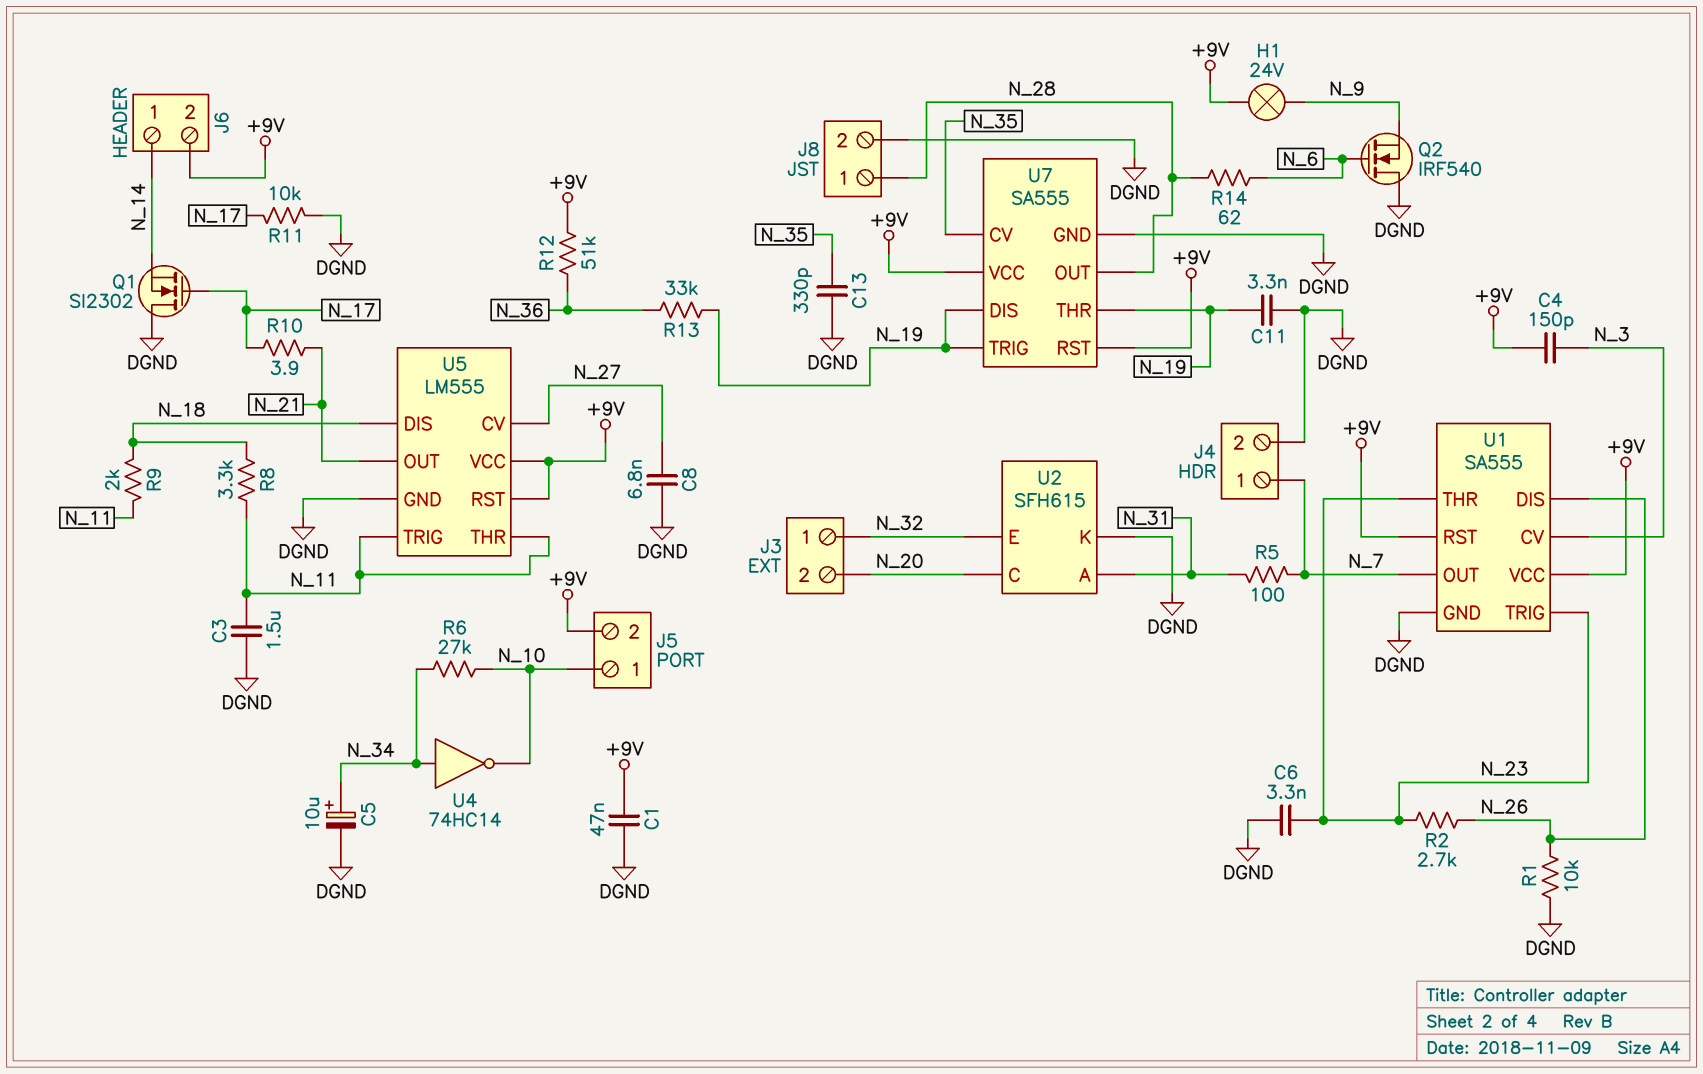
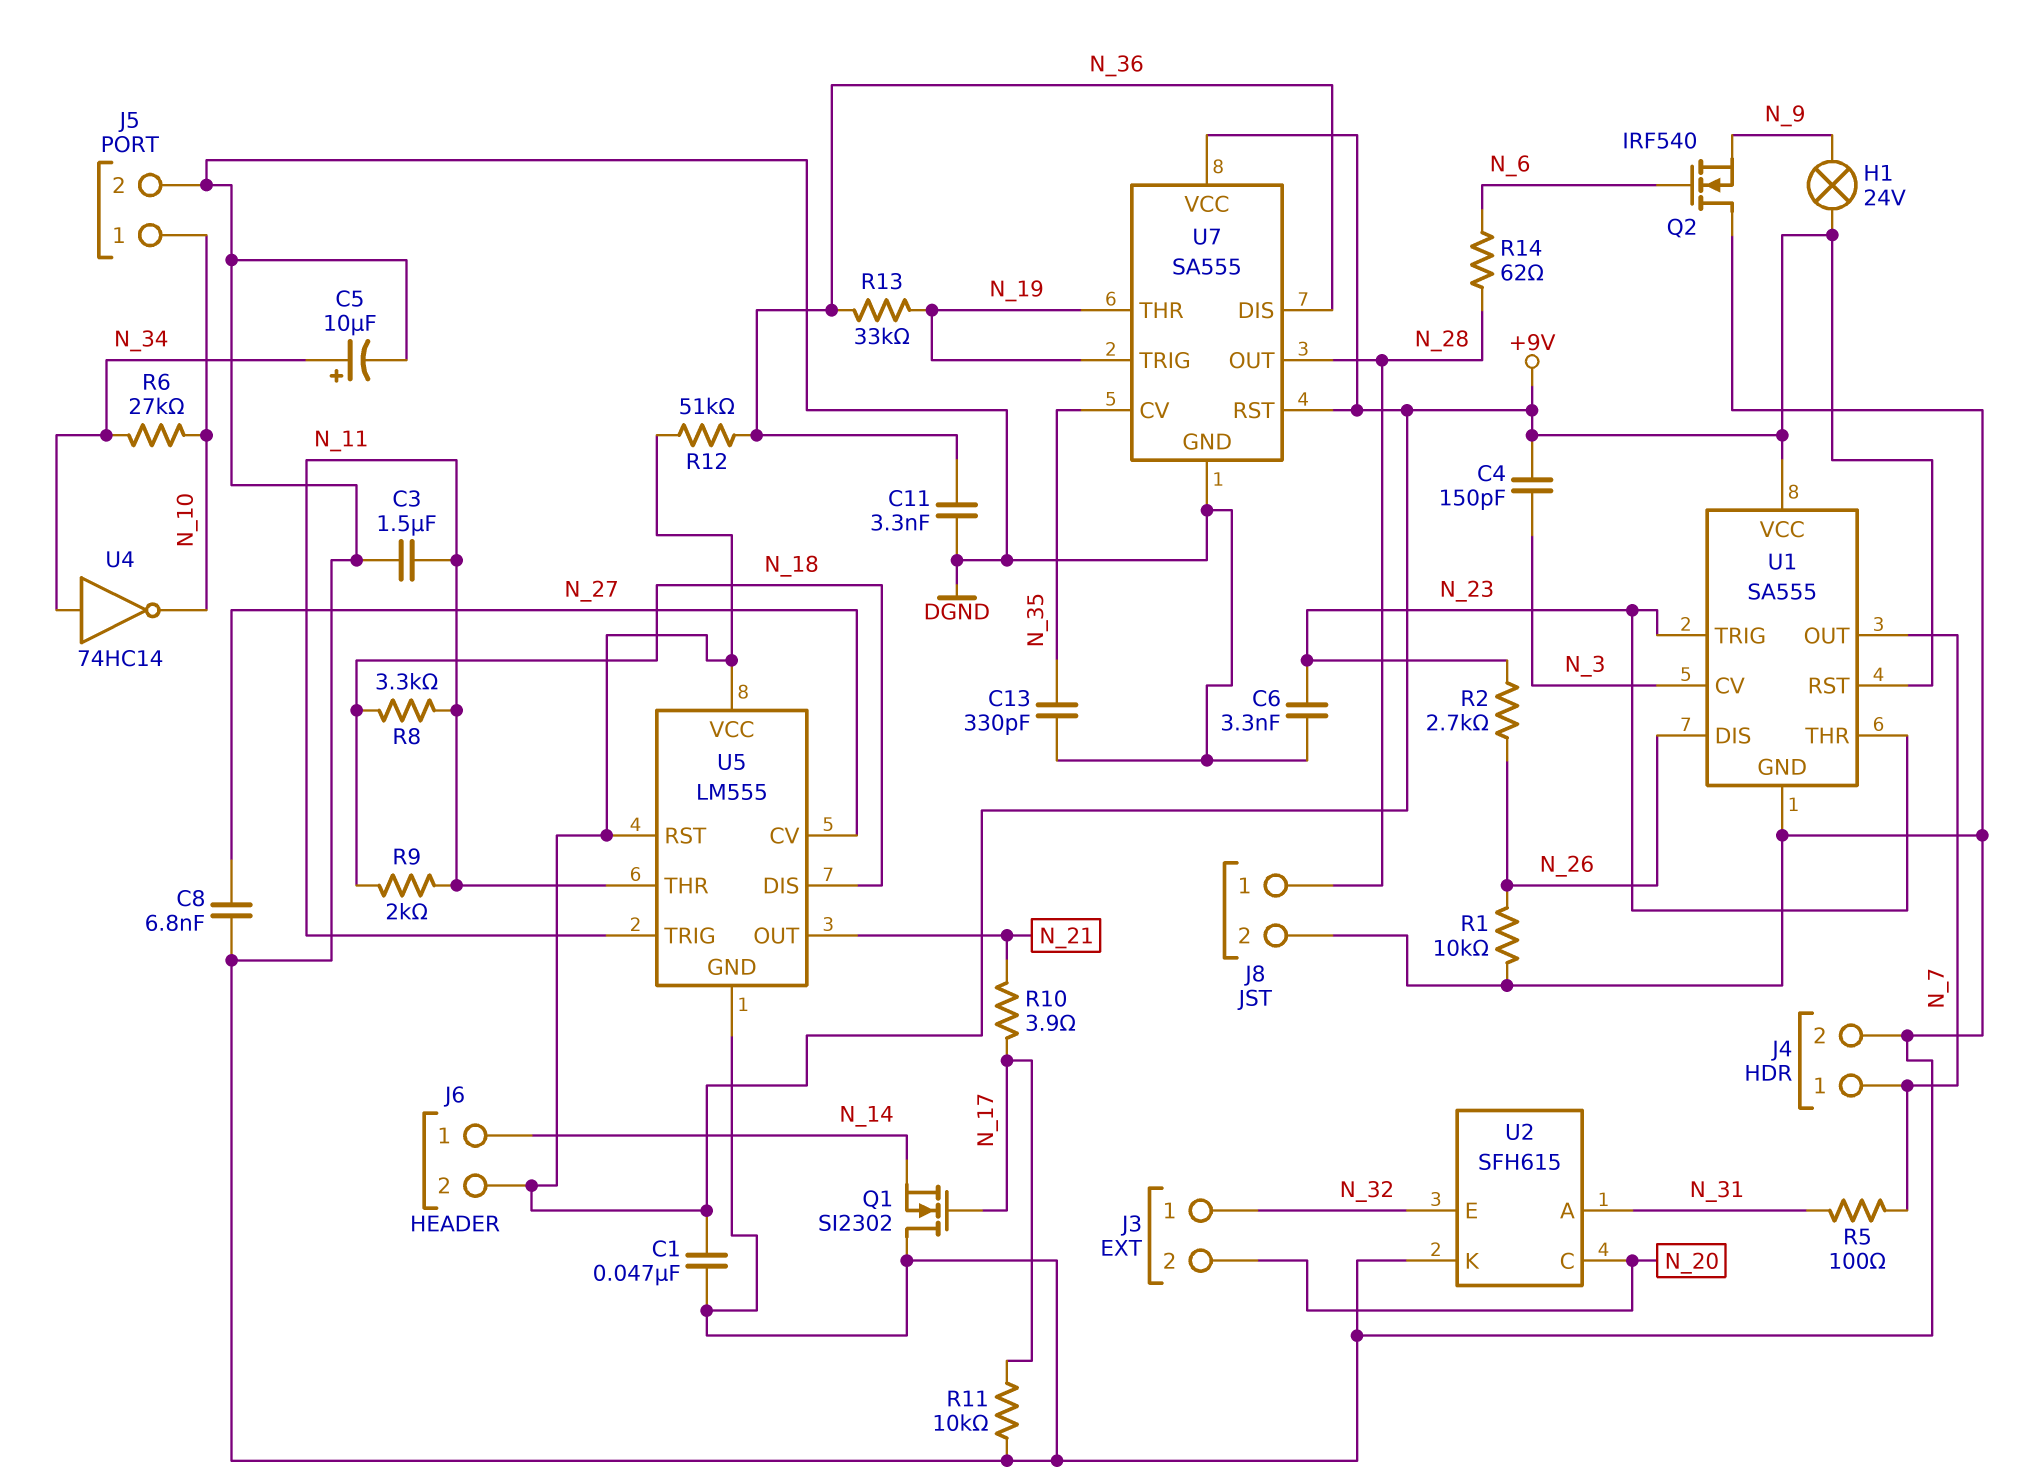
C11: 3.3nF (DGND, N_19) -> 3.3nF (DGND, N_36)
J5 pin 2: +9V -> DGND
U7 pin DIS: N_19 -> N_36

